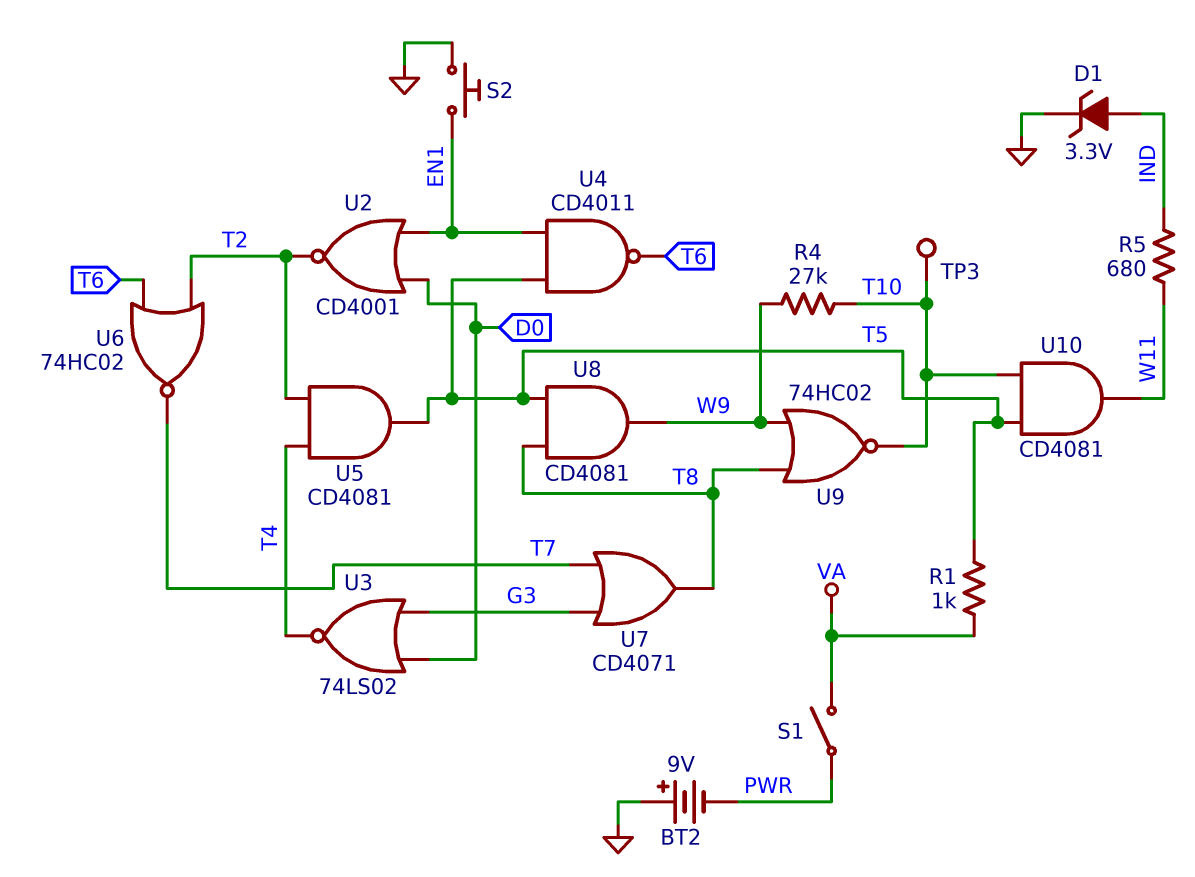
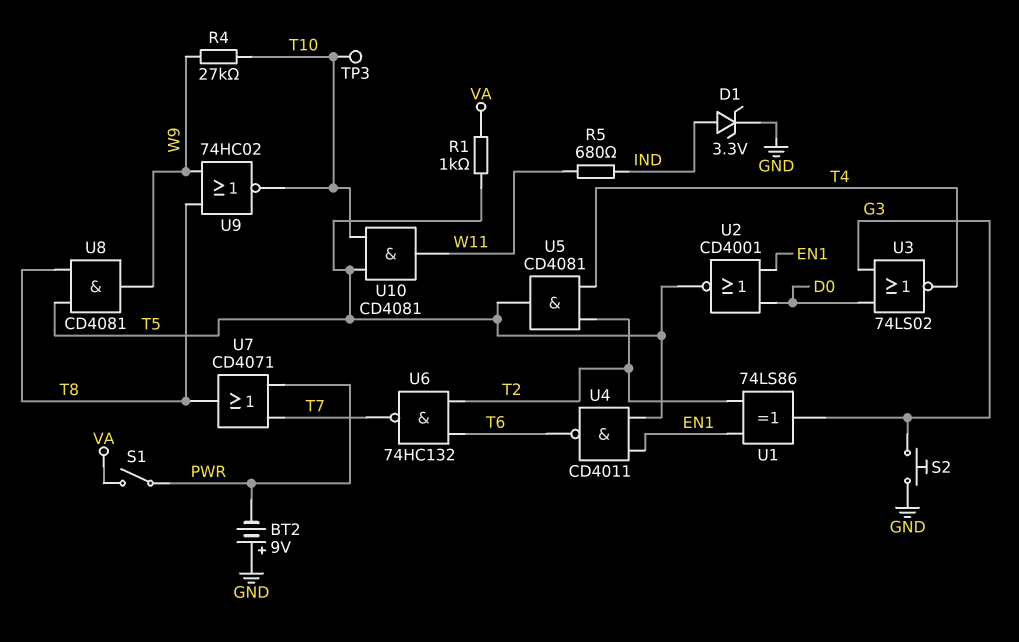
S2: button (EN1, GND) -> button (G3, GND)
U1: none -> XOR 74LS86 (in EN1, in T2, out G3)
U2: NOR CD4001 (in D0, in EN1, out T2) -> NOR CD4001 (in D0, in EN1, out T5)
U6: NOR 74HC02 (in T2, in T6, out T7) -> NAND 74HC132 (in T2, in T6, out T7)
U7: OR CD4071 (in G3, in T7, out T8) -> OR CD4071 (in PWR, in T7, out T8)

